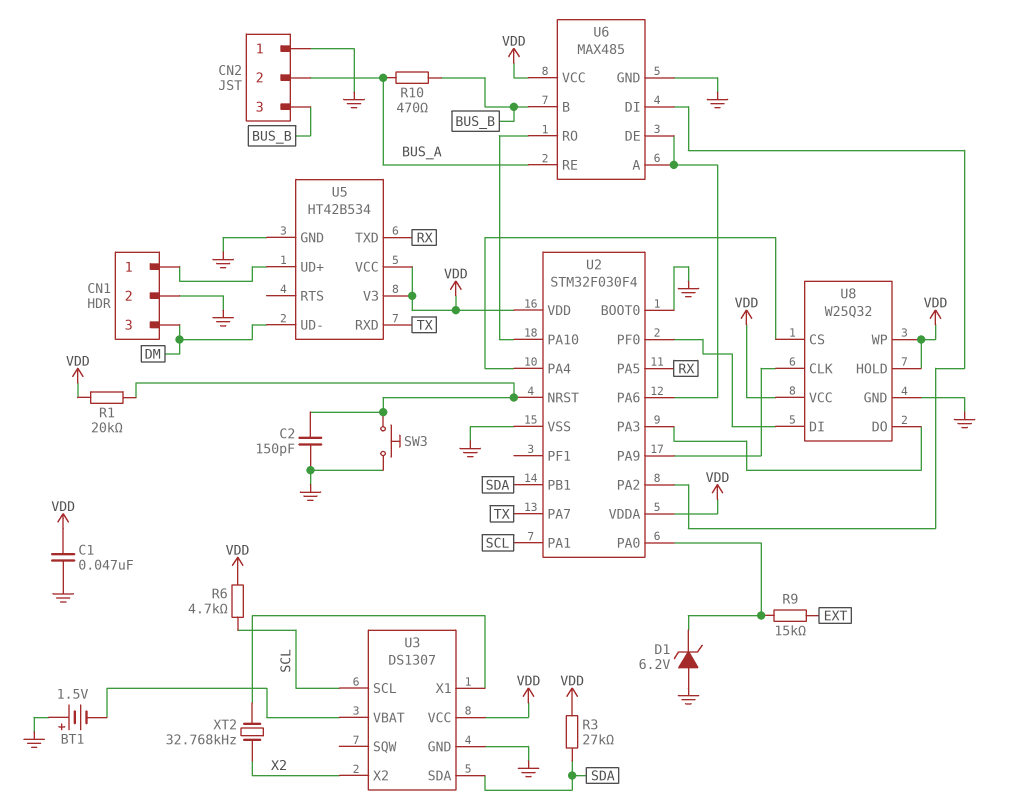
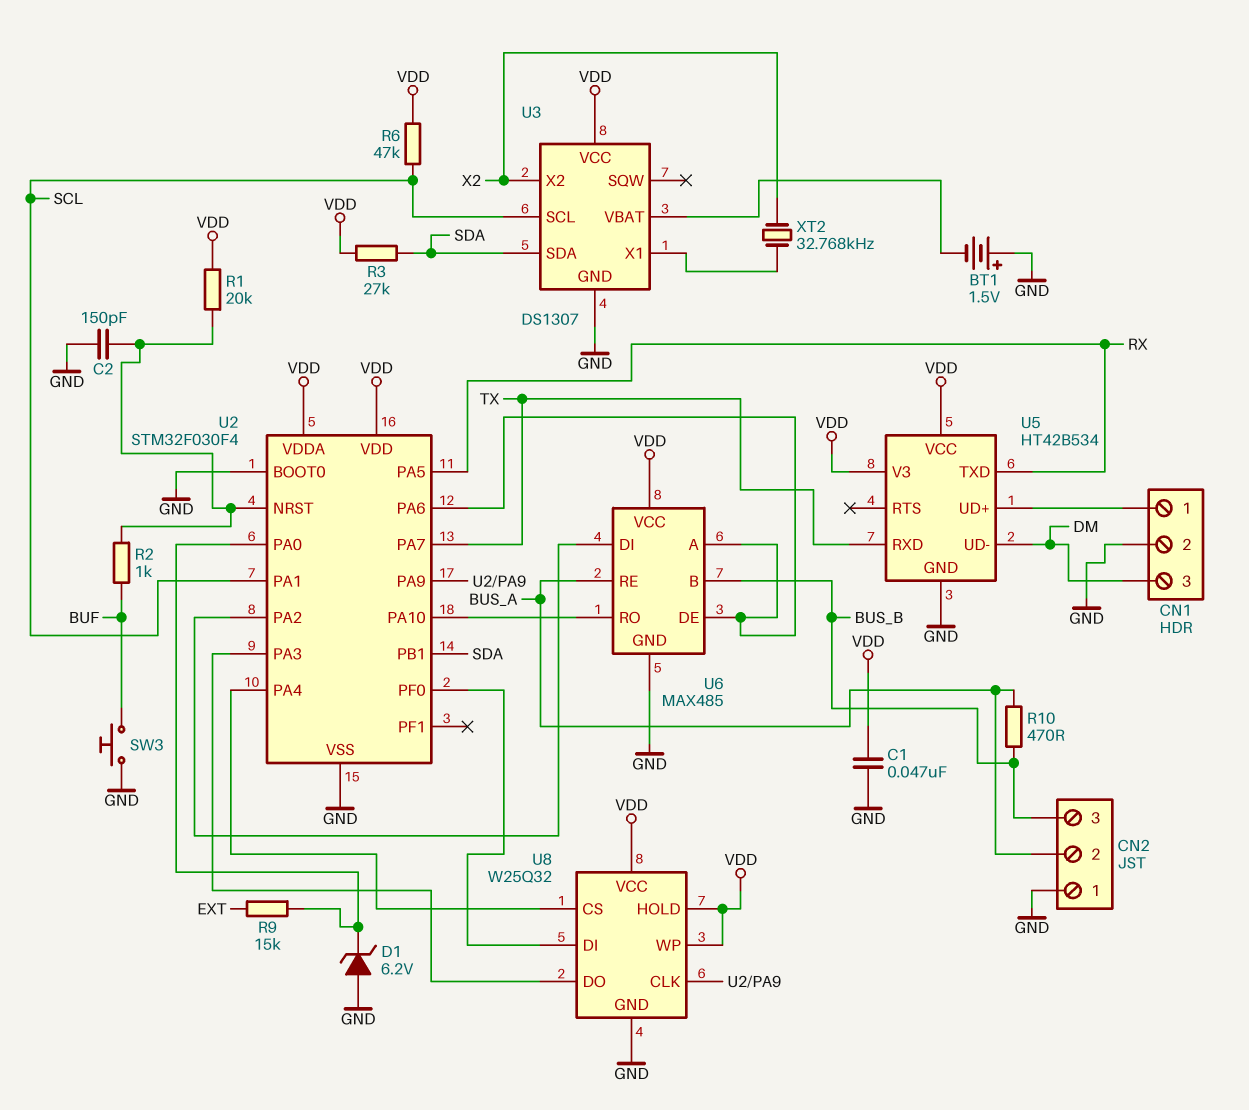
R2: none -> 1k (BUF, U2/NRST)
R6: 4.7k (SCL, VDD) -> 47k (SCL, VDD)
SW3: button (GND, U2/NRST) -> button (BUF, GND)

